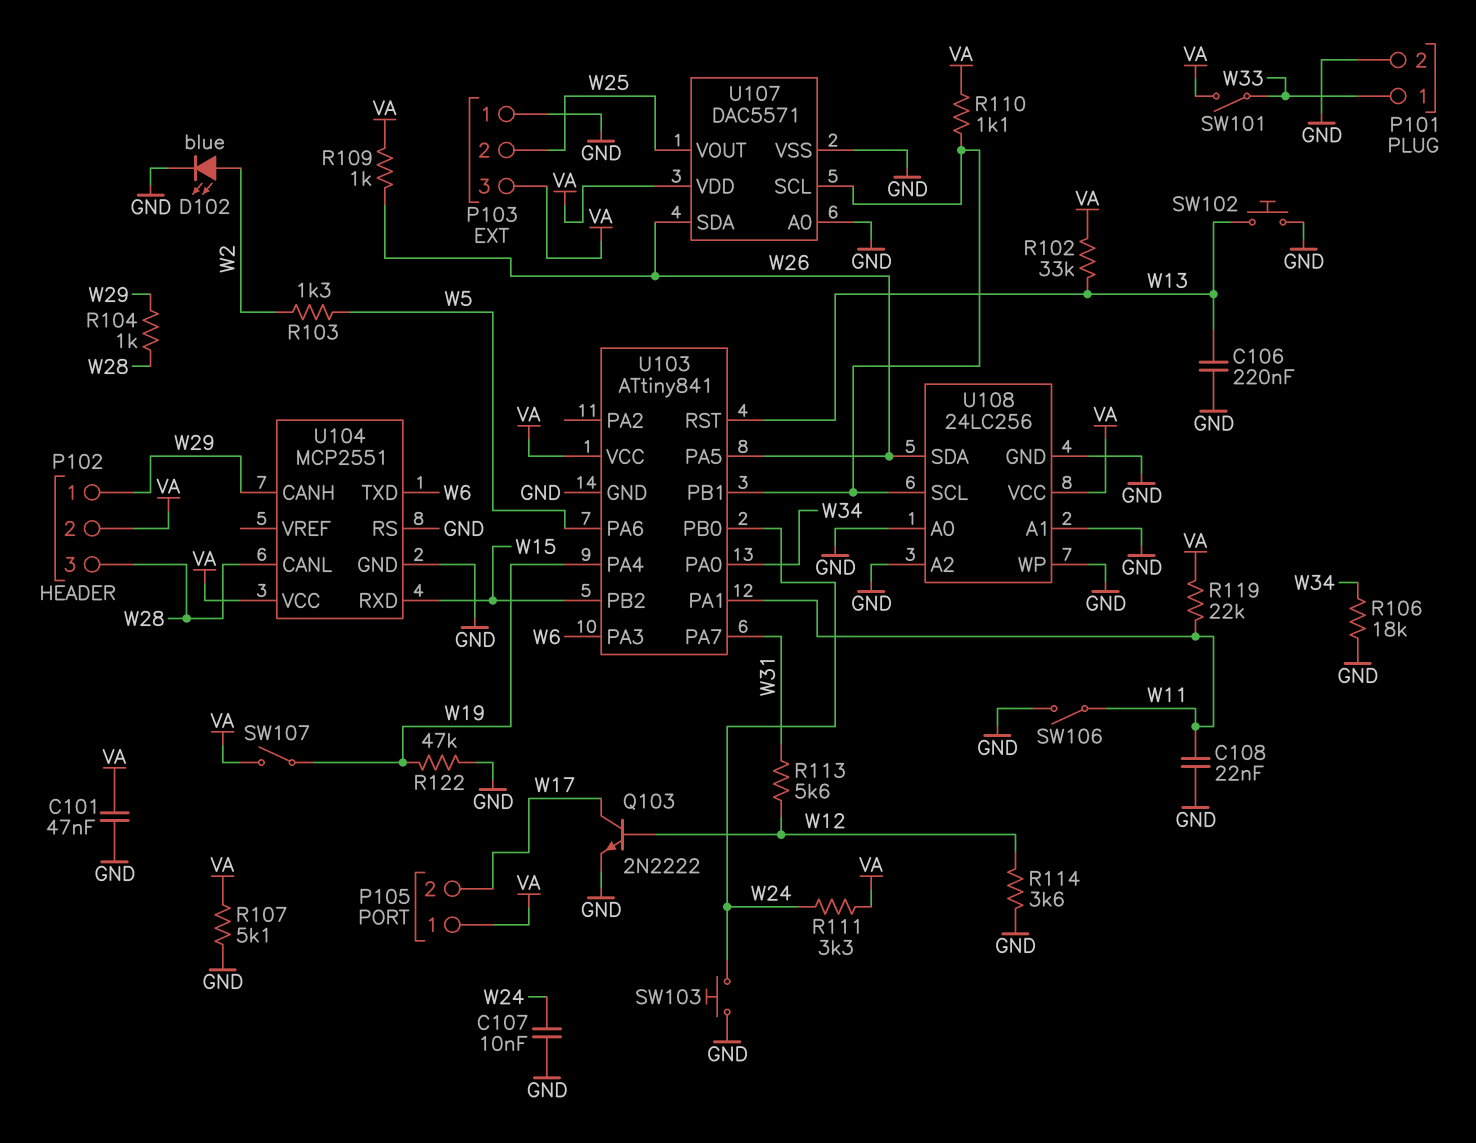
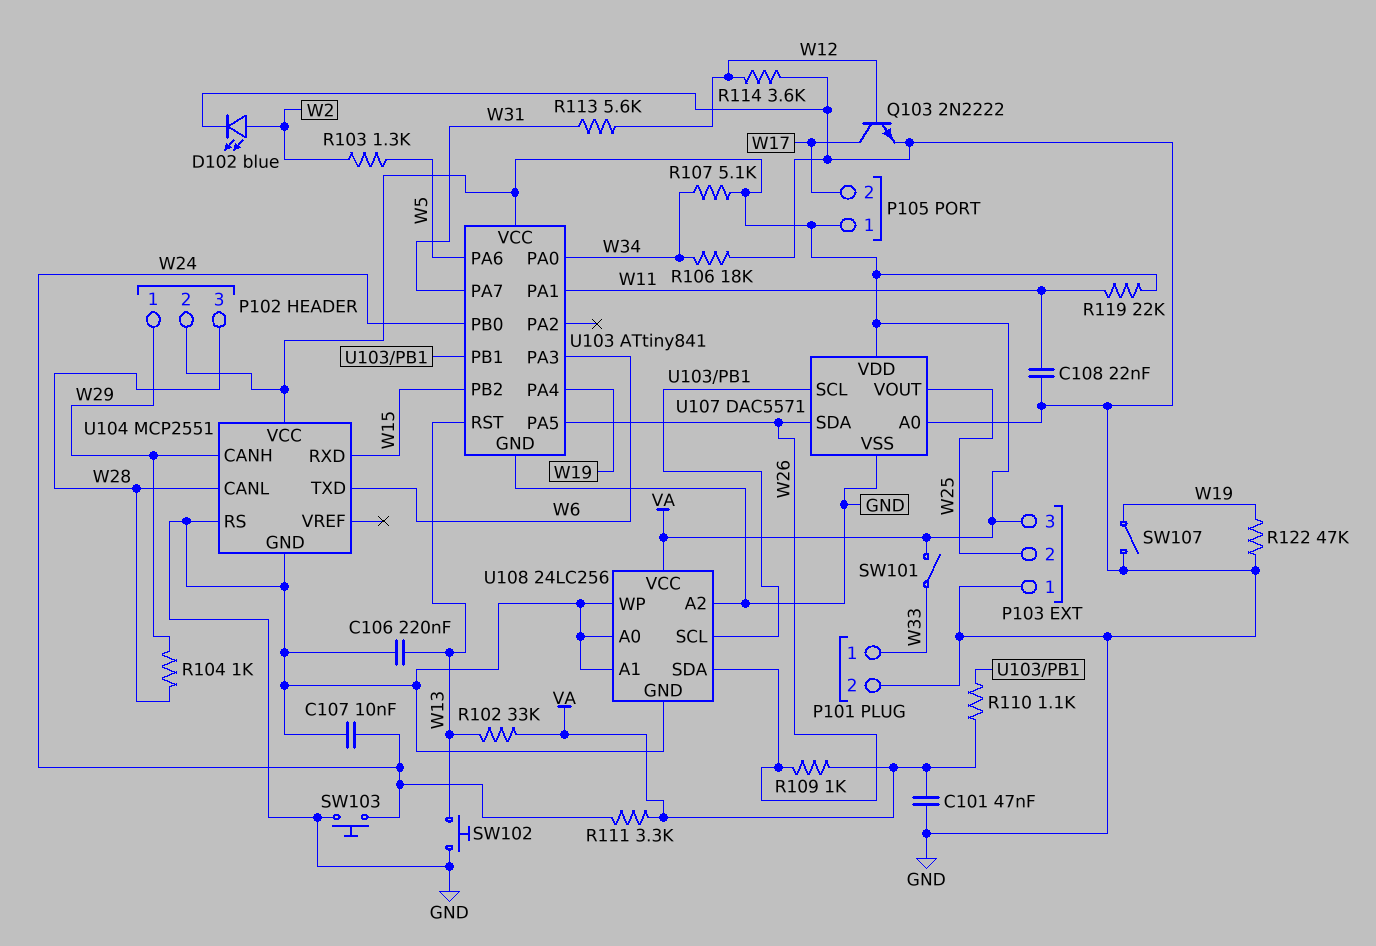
R107: 5.1k (GND, VA) -> 5.1k (VA, W34)
SW106: switch (GND, W11) -> none
SW107: switch (VA, W19) -> switch (GND, W19)

